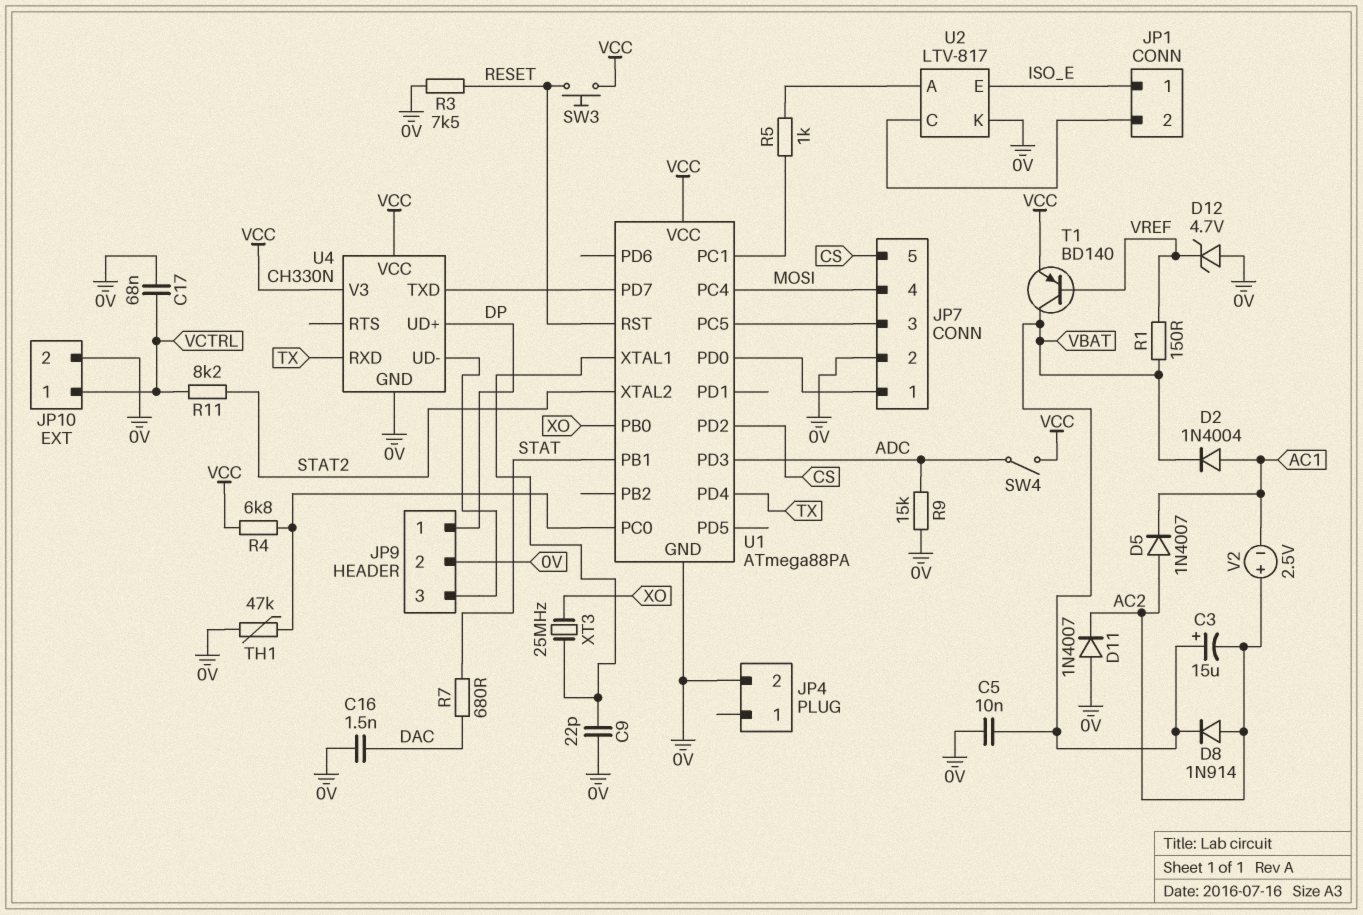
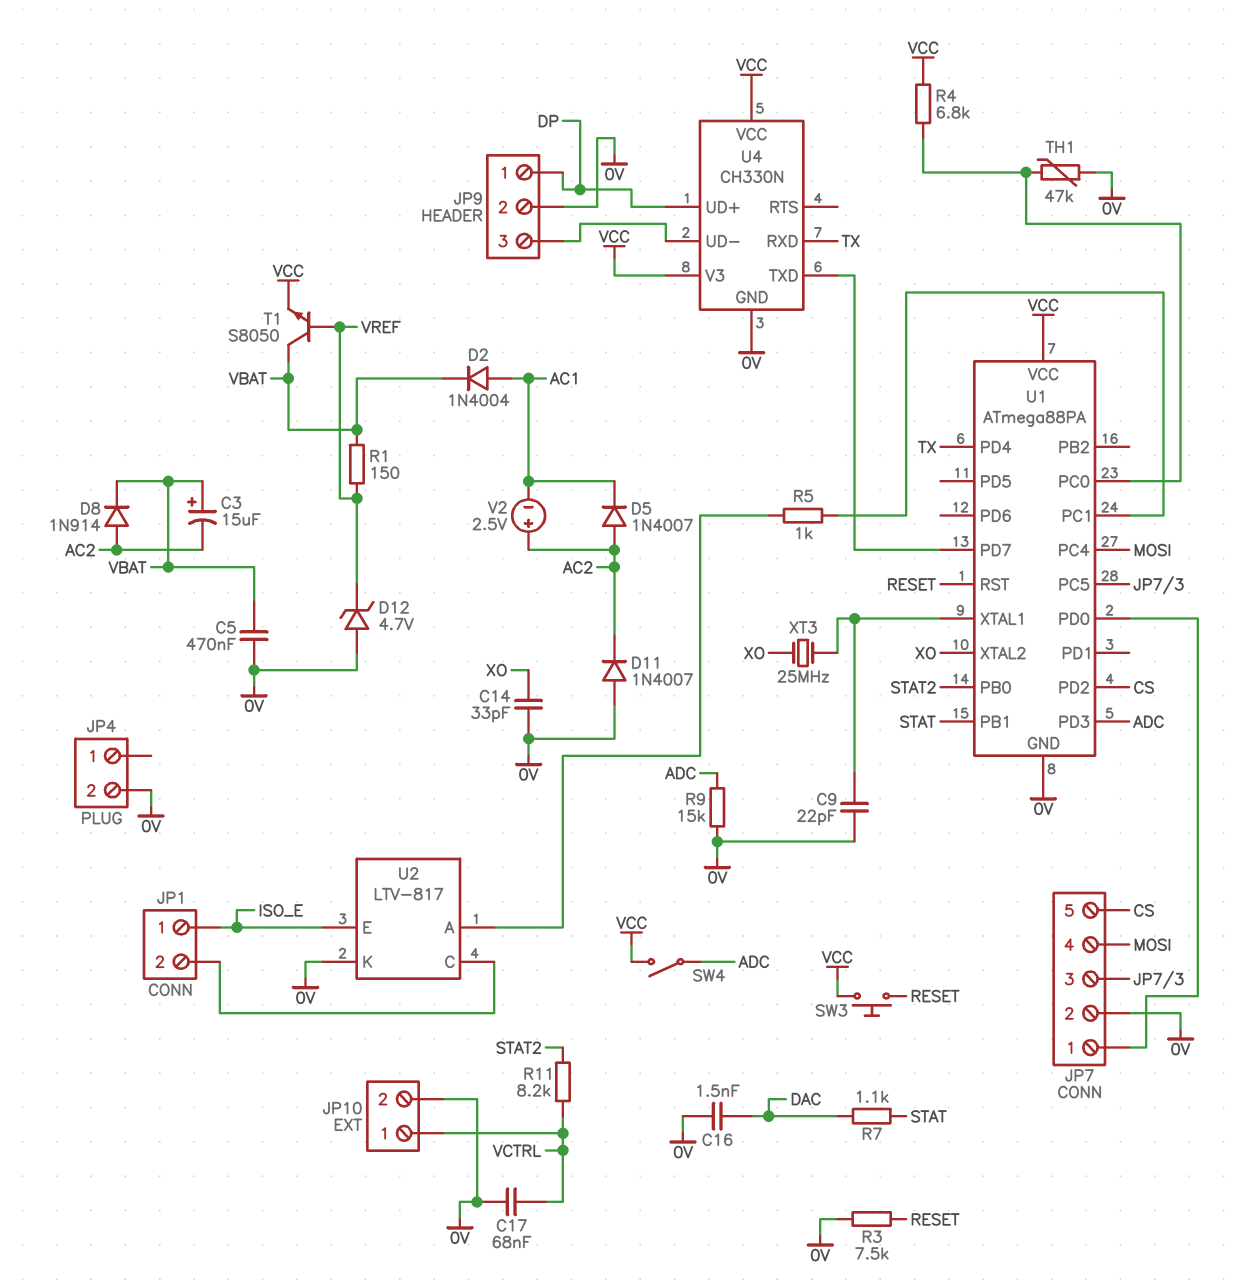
C5: 10nF (0V, VBAT) -> 470nF (0V, VBAT)
C14: none -> 33pF (0V, XO)
R7: 680 (DAC, STAT) -> 1.1k (DAC, STAT)
T1: PNP BD140 (B VREF, C VBAT, E VCC) -> NPN S8050 (B VREF, C VBAT, E VCC)
U1 pin PB0: XO -> STAT2
U1 pin XTAL2: STAT2 -> XO

